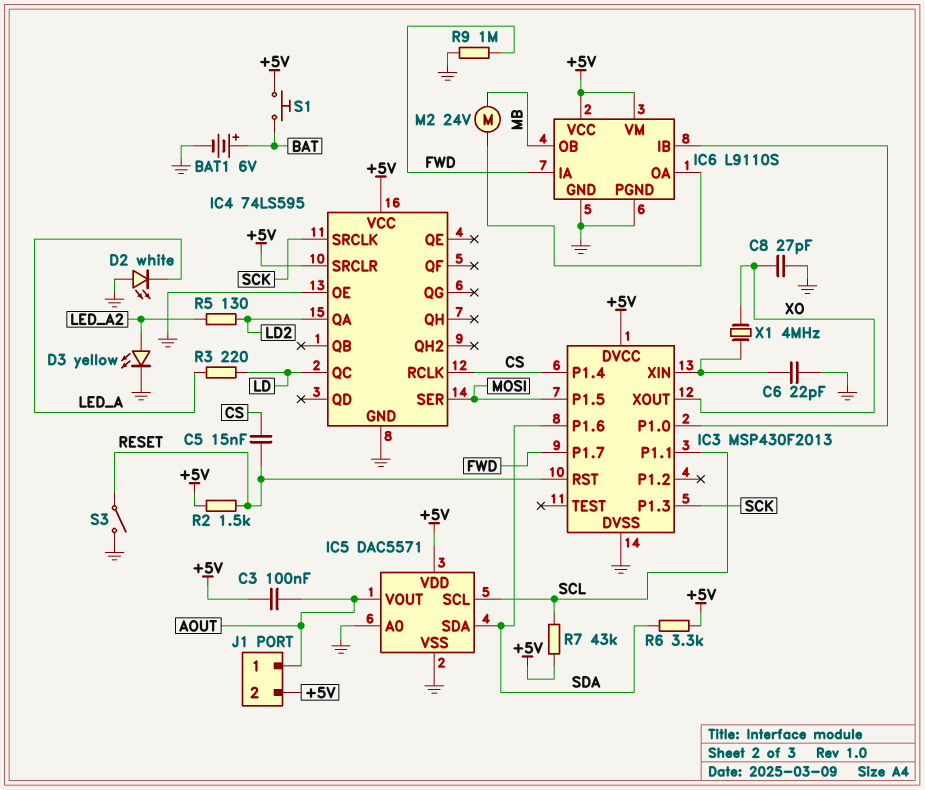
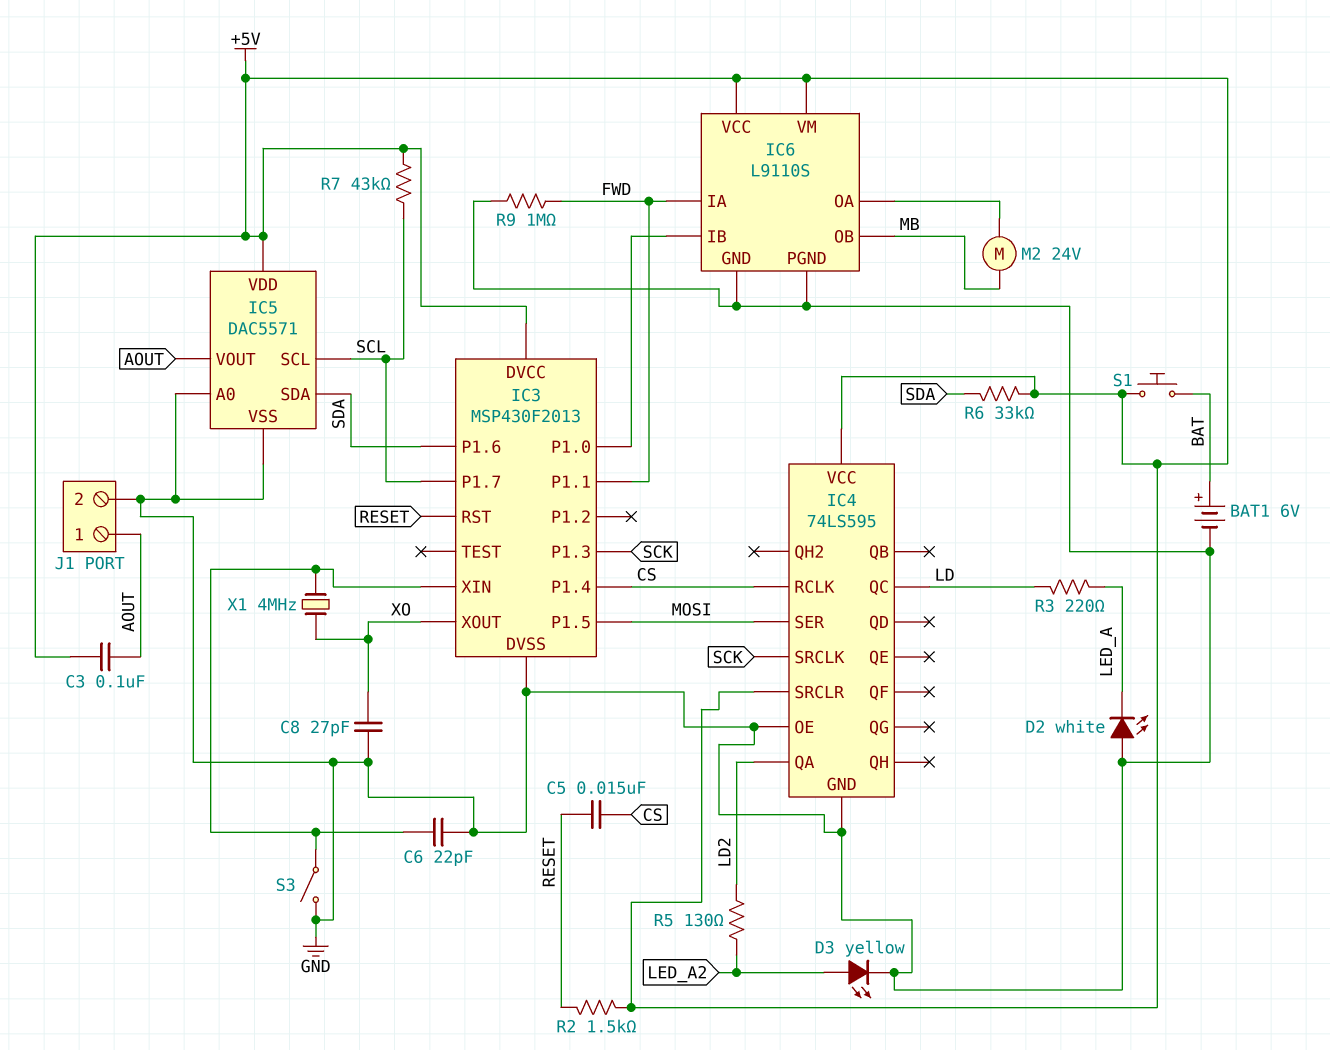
IC3 pin P1.1: SCL -> FWD
IC3 pin P1.7: FWD -> SCL
J1 pin 2: +5V -> GND
R6: 3.3k (+5V, SDA) -> 33k (+5V, SDA)
S3: switch (GND, RESET) -> switch (GND, IC3/XIN)

